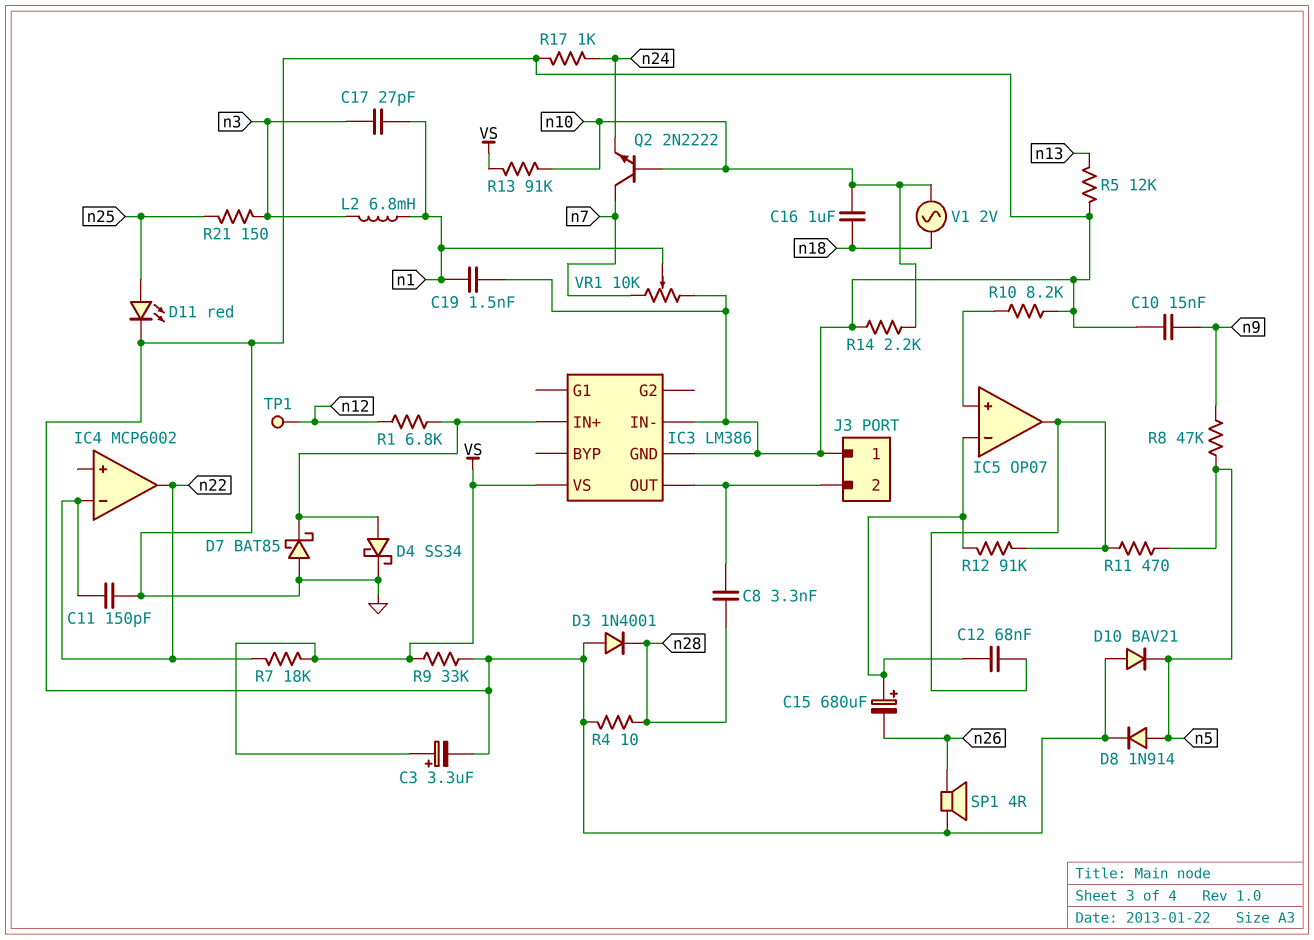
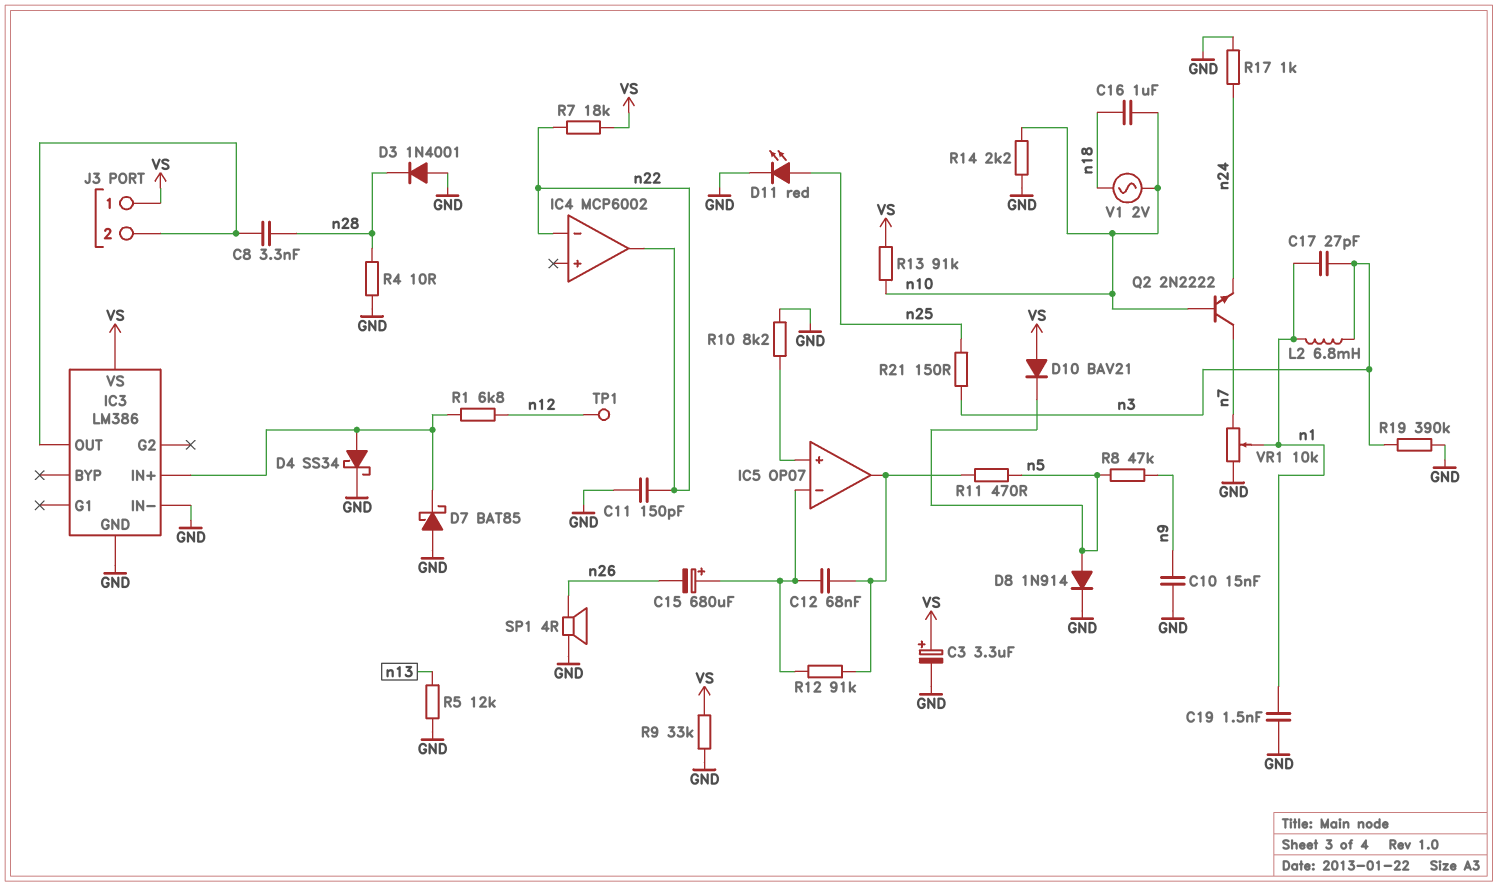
D10: diode BAV21 (A GND, K n5) -> diode BAV21 (A VS, K n5)
J3 pin 1: GND -> VS
R19: none -> 390k (GND, n3)

